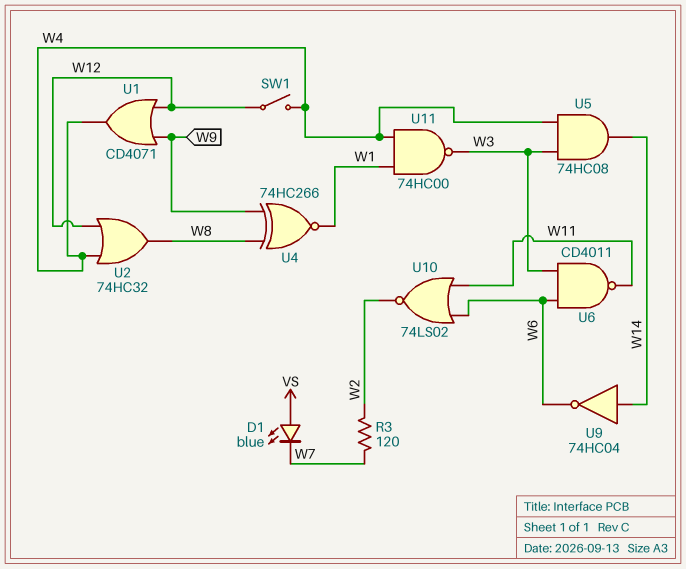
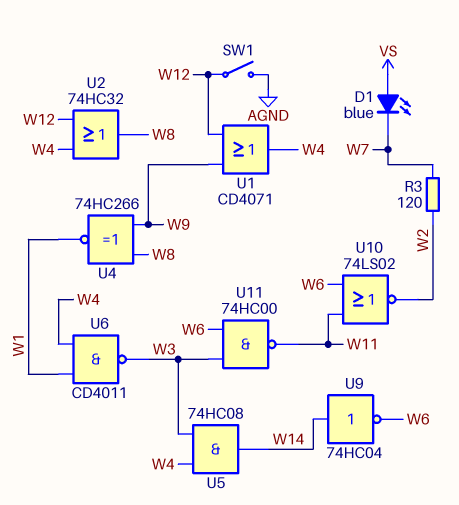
SW1: switch (W4, W12) -> switch (AGND, W12)
U6: NAND CD4011 (in W3, in W6, out W11) -> NAND CD4011 (in W1, in W4, out W3)
U11: NAND 74HC00 (in W1, in W4, out W3) -> NAND 74HC00 (in W3, in W6, out W11)

